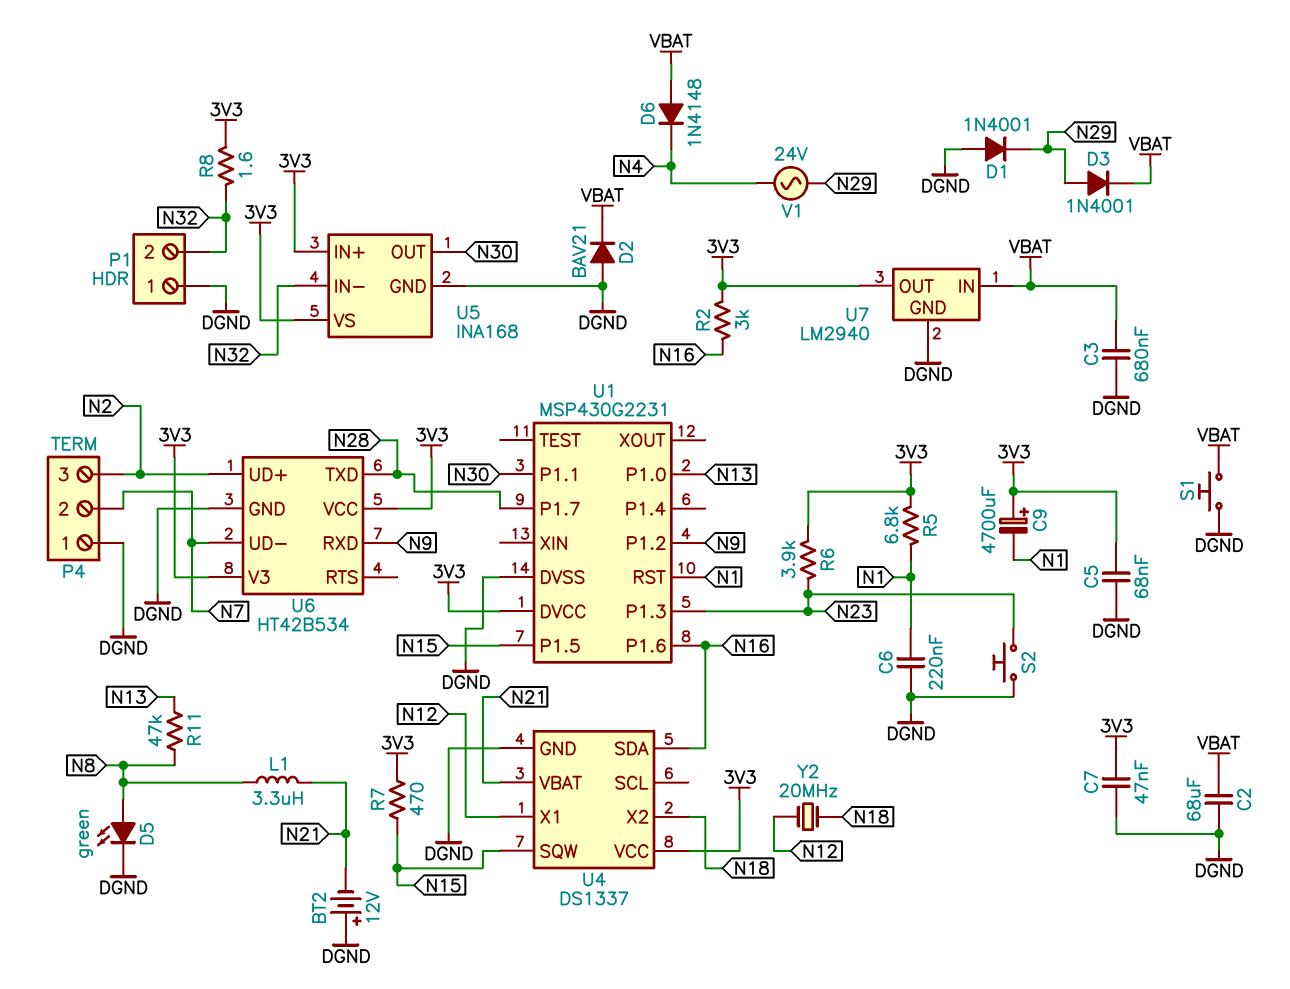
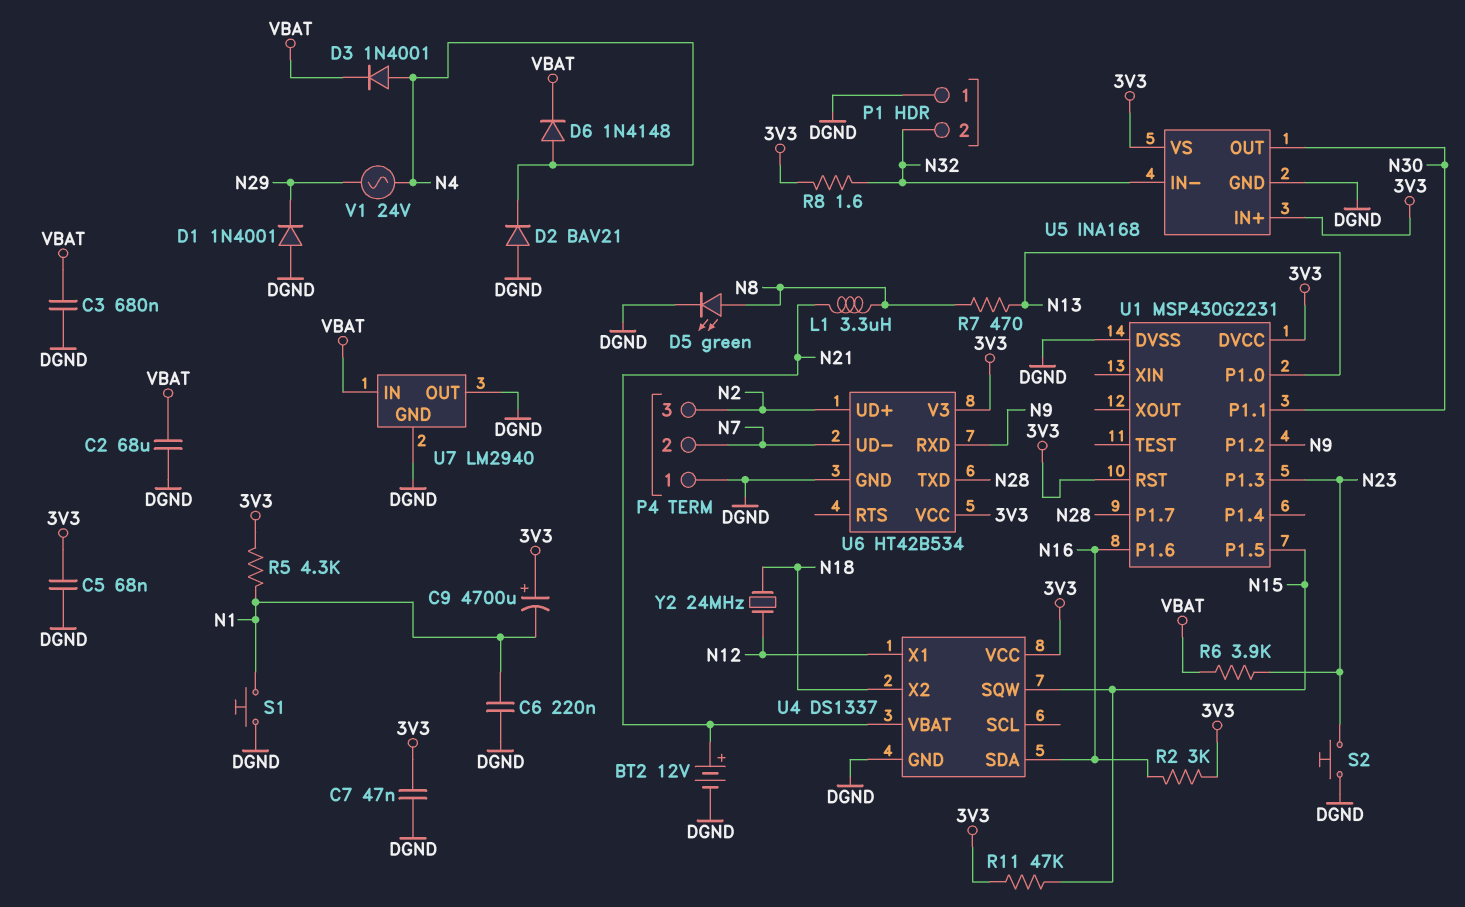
BT2: 12V (plus DGND, minus N21) -> 12V (plus N21, minus DGND)
D2: diode BAV21 (A DGND, K VBAT) -> diode BAV21 (A DGND, K N4)
D3: diode 1N4001 (A N29, K VBAT) -> diode 1N4001 (A N4, K VBAT)
D6: diode 1N4148 (A VBAT, K N4) -> diode 1N4148 (A N4, K VBAT)
R5: 6.8k (3V3, N1) -> 4.3k (3V3, N1)
R6: 3.9k (3V3, N23) -> 3.9k (N23, VBAT)
R7: 470 (3V3, N15) -> 470 (N8, N13)
R11: 47k (N8, N13) -> 47k (3V3, N15)
S1: button (DGND, VBAT) -> button (DGND, N1)
U1 pin RST: N1 -> 3V3
U7 pin OUT: 3V3 -> DGND
Y2: 20MHz (N12, N18) -> 24MHz (N12, N18)

